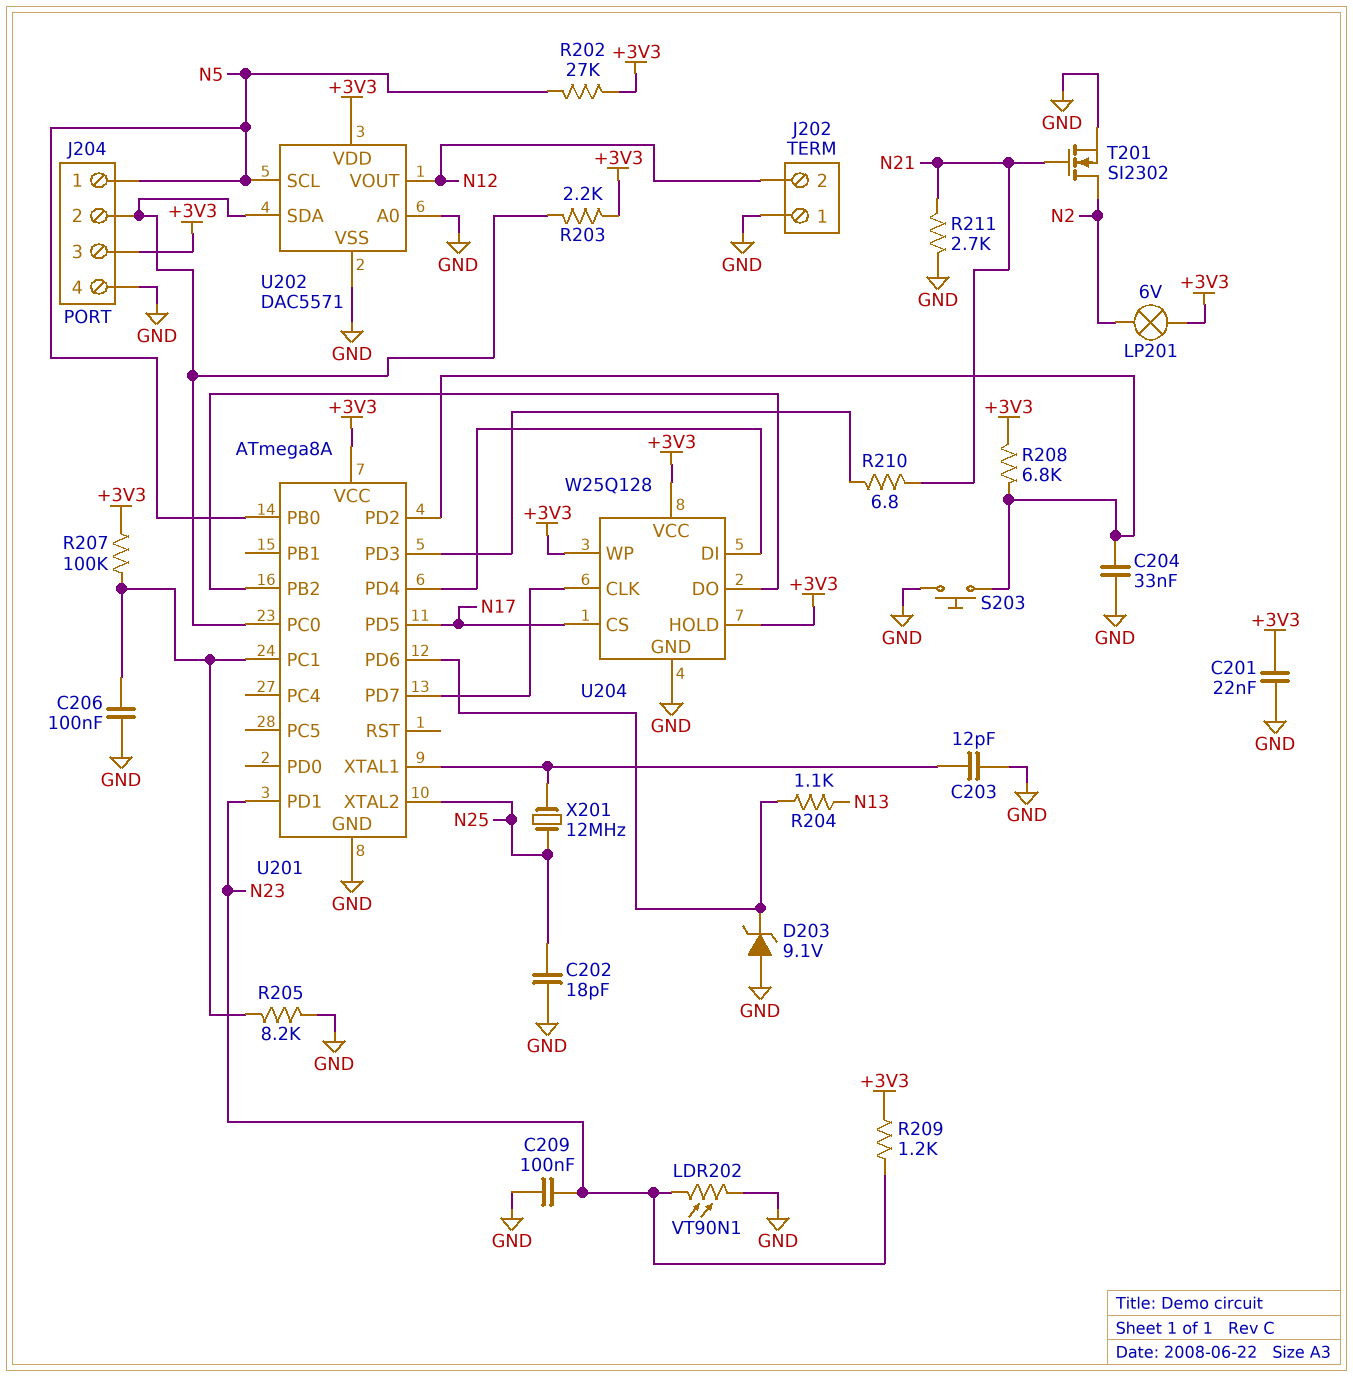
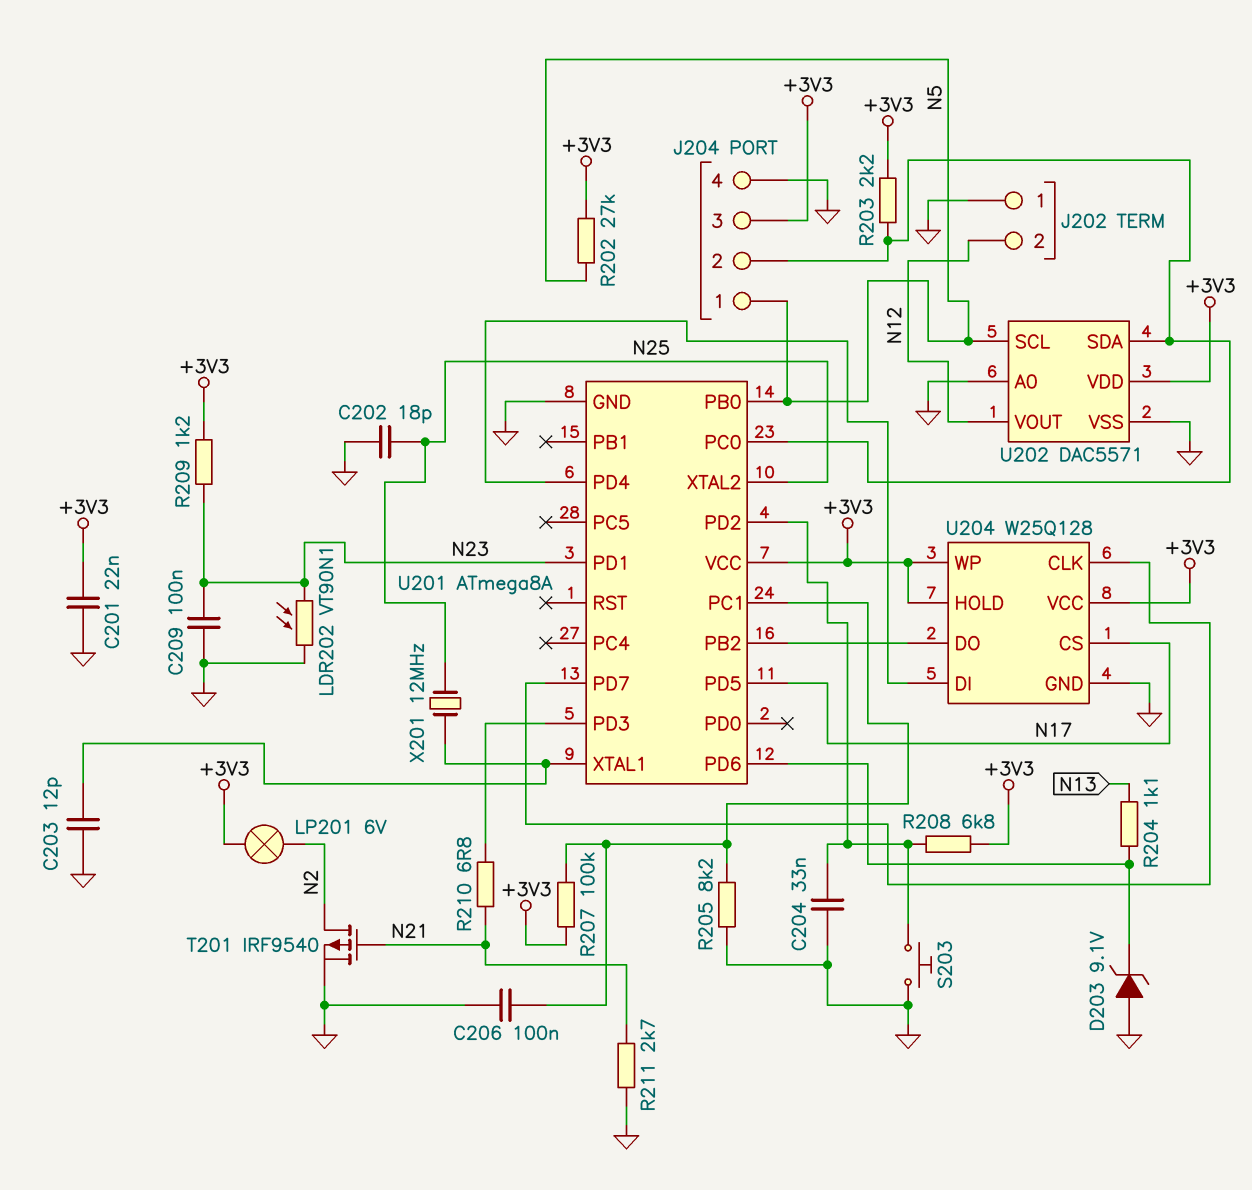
T201: NMOS SI2302 (G N21, D N2, S GND) -> PMOS IRF9540 (G N21, D N2, S GND)

